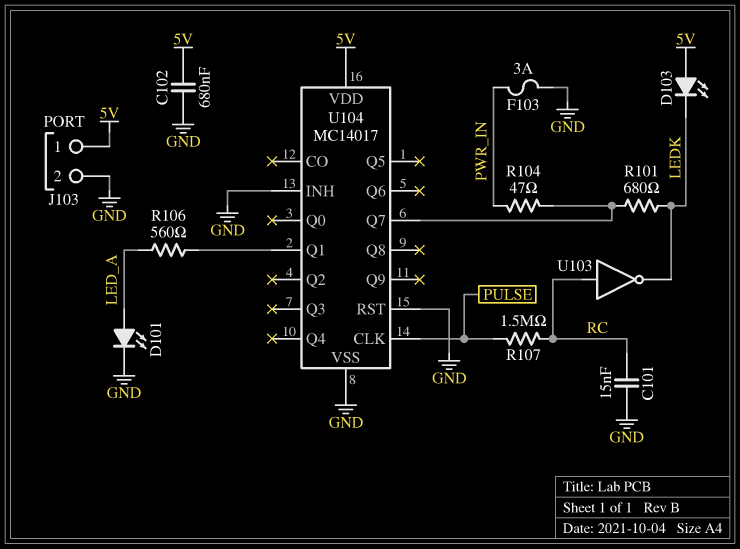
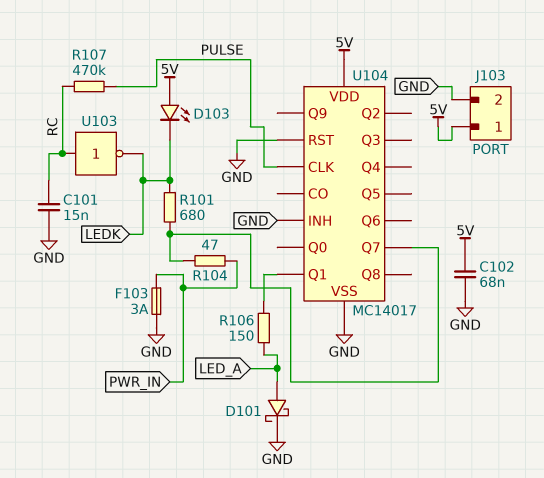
C102: 680nF (5V, GND) -> 68nF (5V, GND)
D101: LED (A LED_A, K GND) -> schottky (A LED_A, K GND)
R106: 560 (LED_A, U104/Q1) -> 150 (LED_A, U104/Q1)
R107: 1.5M (PULSE, RC) -> 470k (PULSE, RC)

